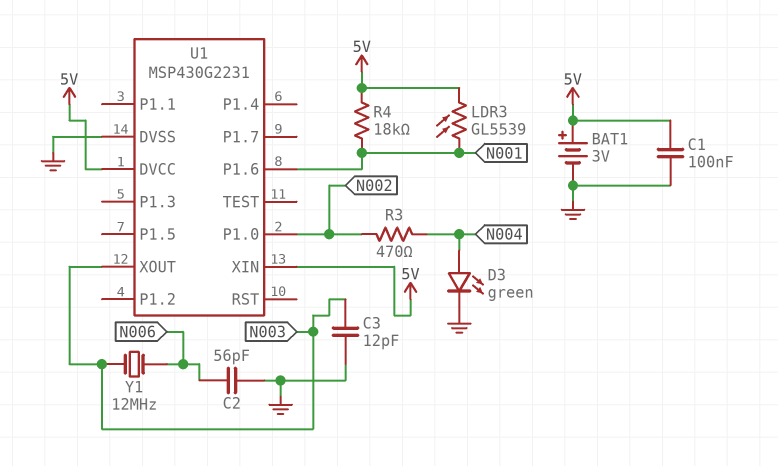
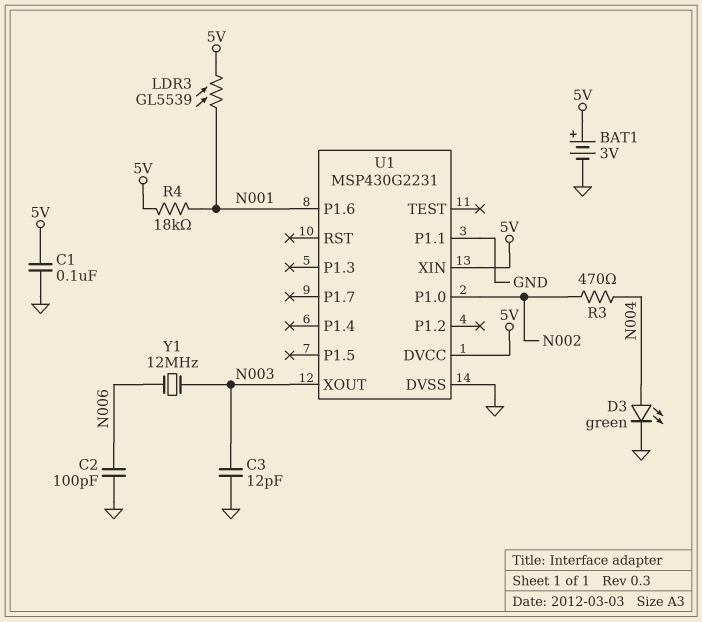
C2: 56pF (GND, N006) -> 100pF (GND, N006)
U1 pin P1.1: none -> GND

